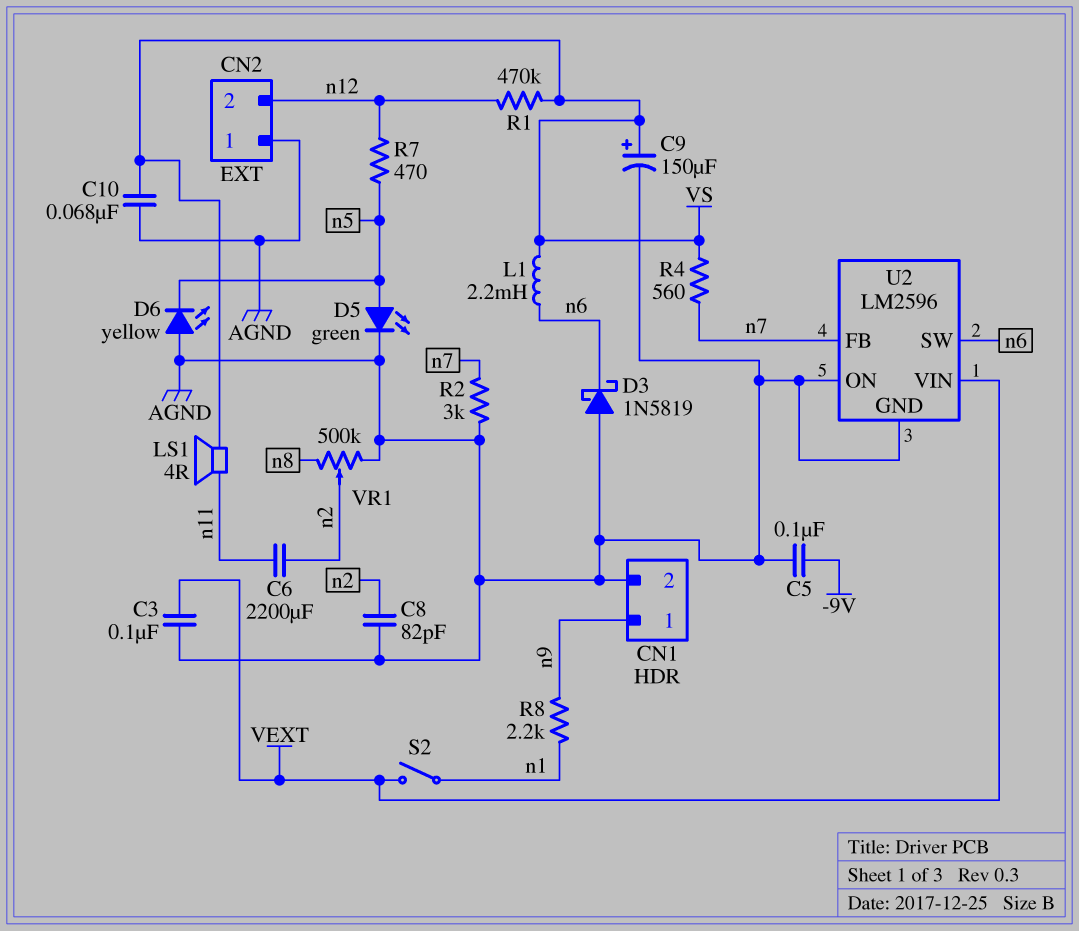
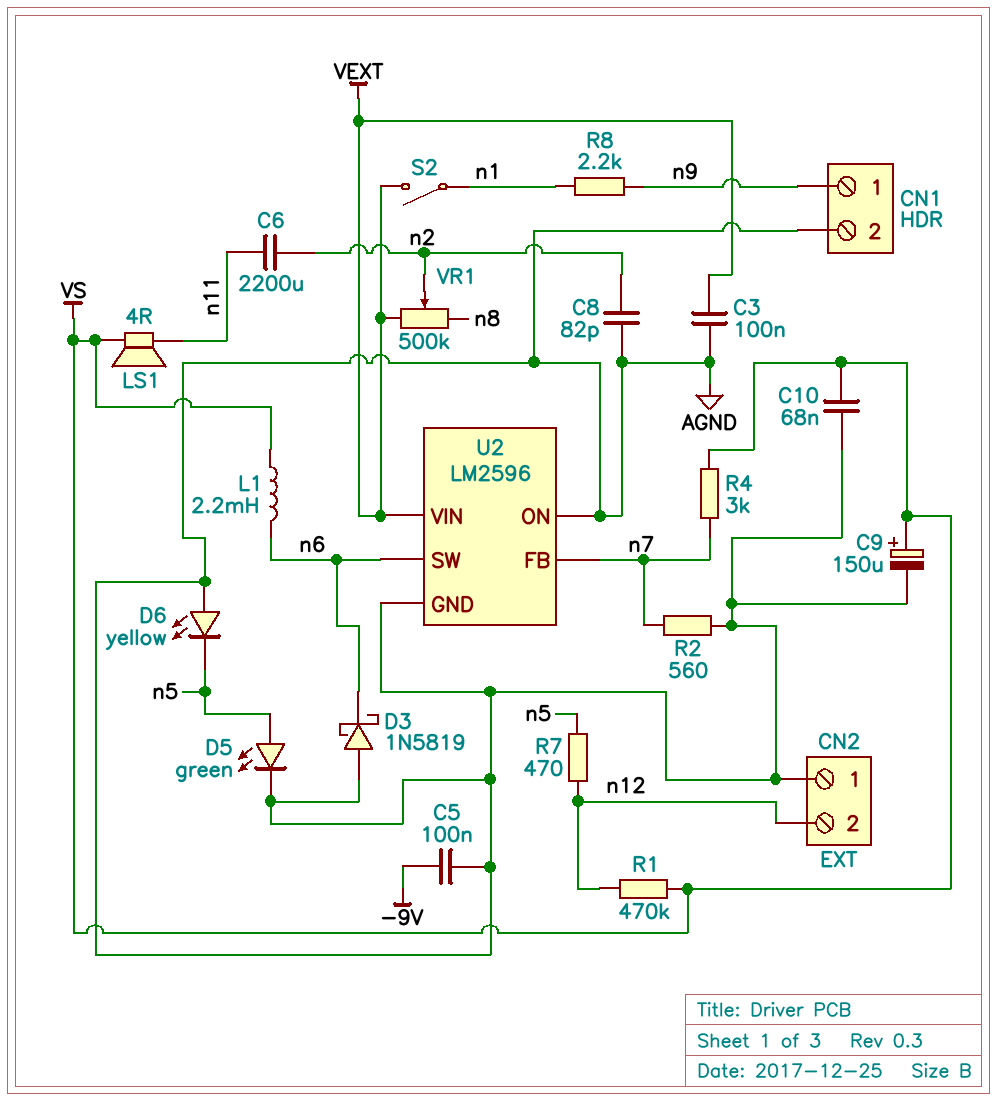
R2: 3k (AGND, n7) -> 560 (AGND, n7)
R4: 560 (VS, n7) -> 3k (VS, n7)
VR1: 500k (AGND, n8, wiper n2) -> 500k (VEXT, n8, wiper n2)

